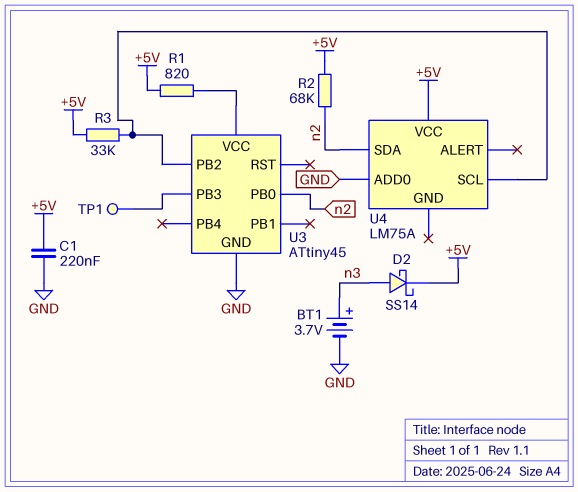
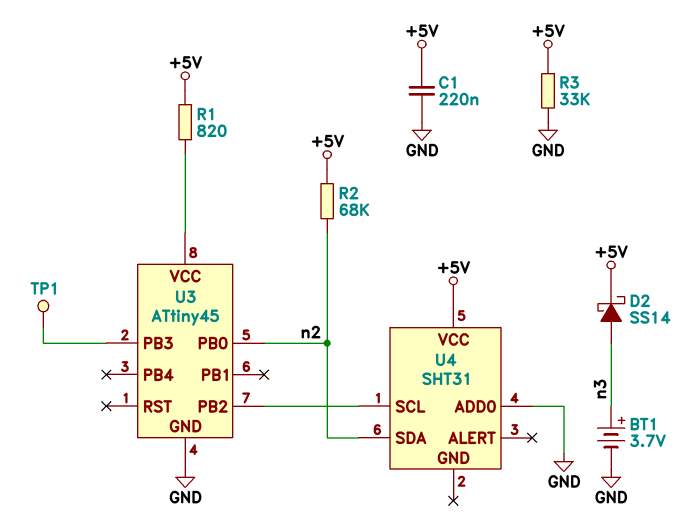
R3: 33k (+5V, U3/PB2) -> 33k (+5V, GND)
U4: LM75A -> SHT31

